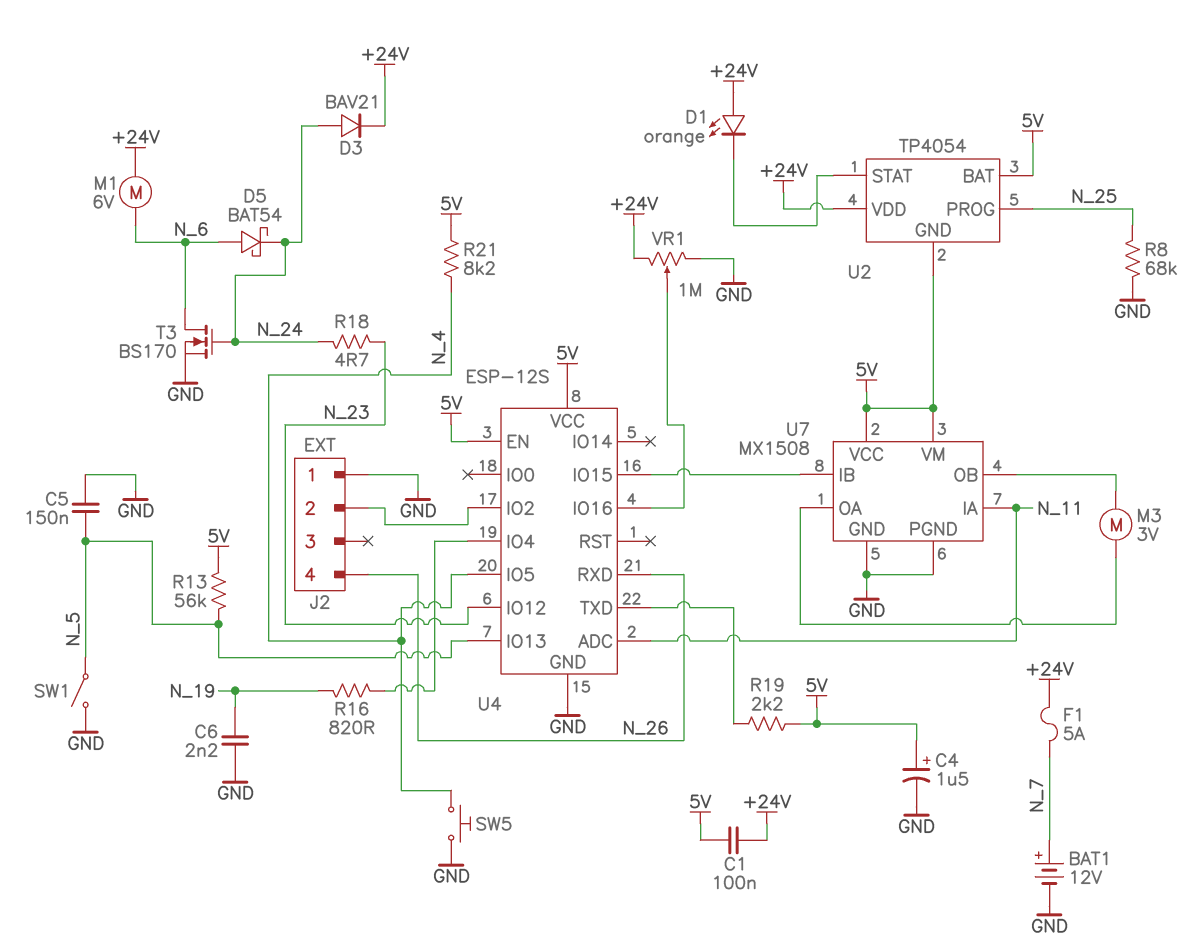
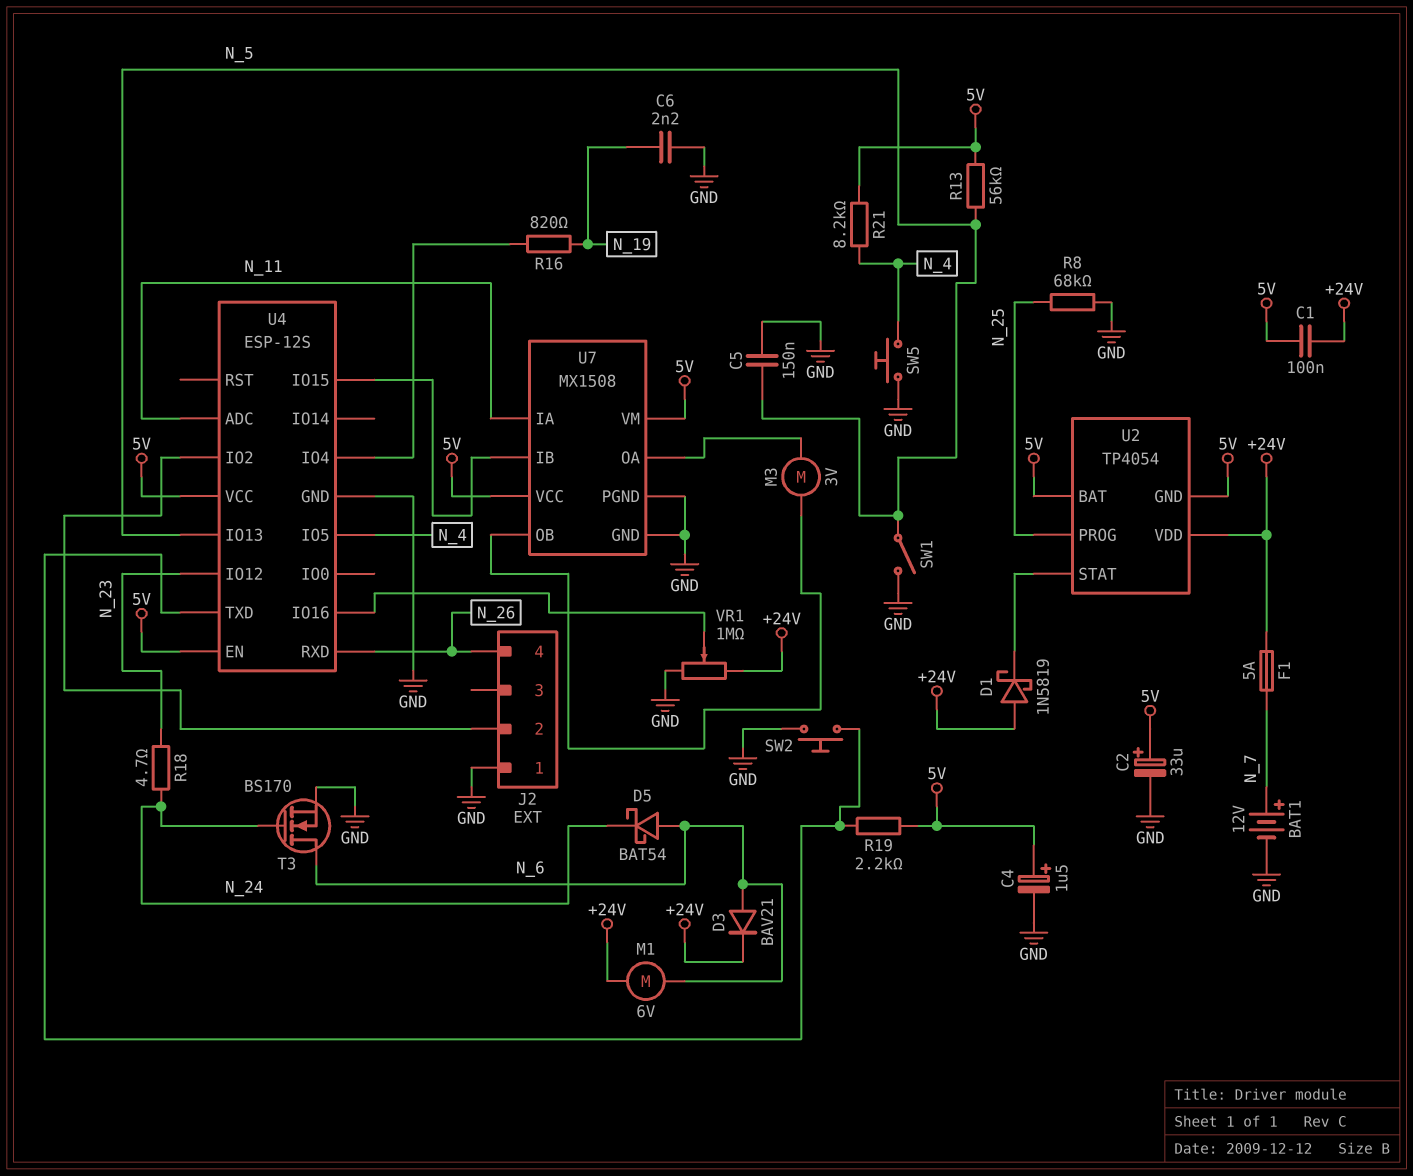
C2: none -> 33uF (plus 5V, minus GND)
D1: LED orange (A +24V, K U2/STAT) -> schottky 1N5819 (A +24V, K U2/STAT)
D3: diode BAV21 (A N_24, K +24V) -> diode BAV21 (A N_6, K +24V)
SW2: none -> button (GND, U4/TXD)

